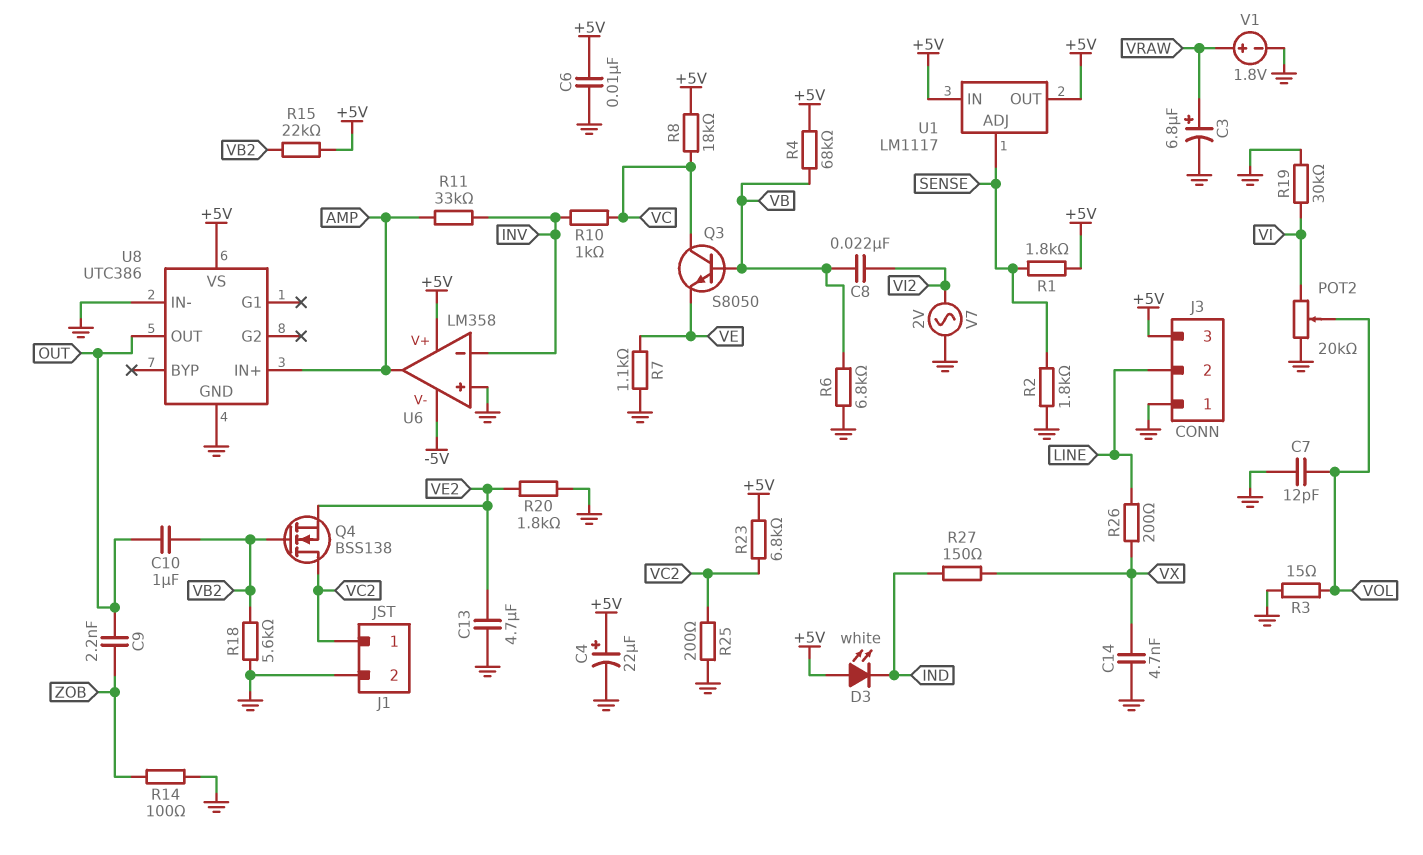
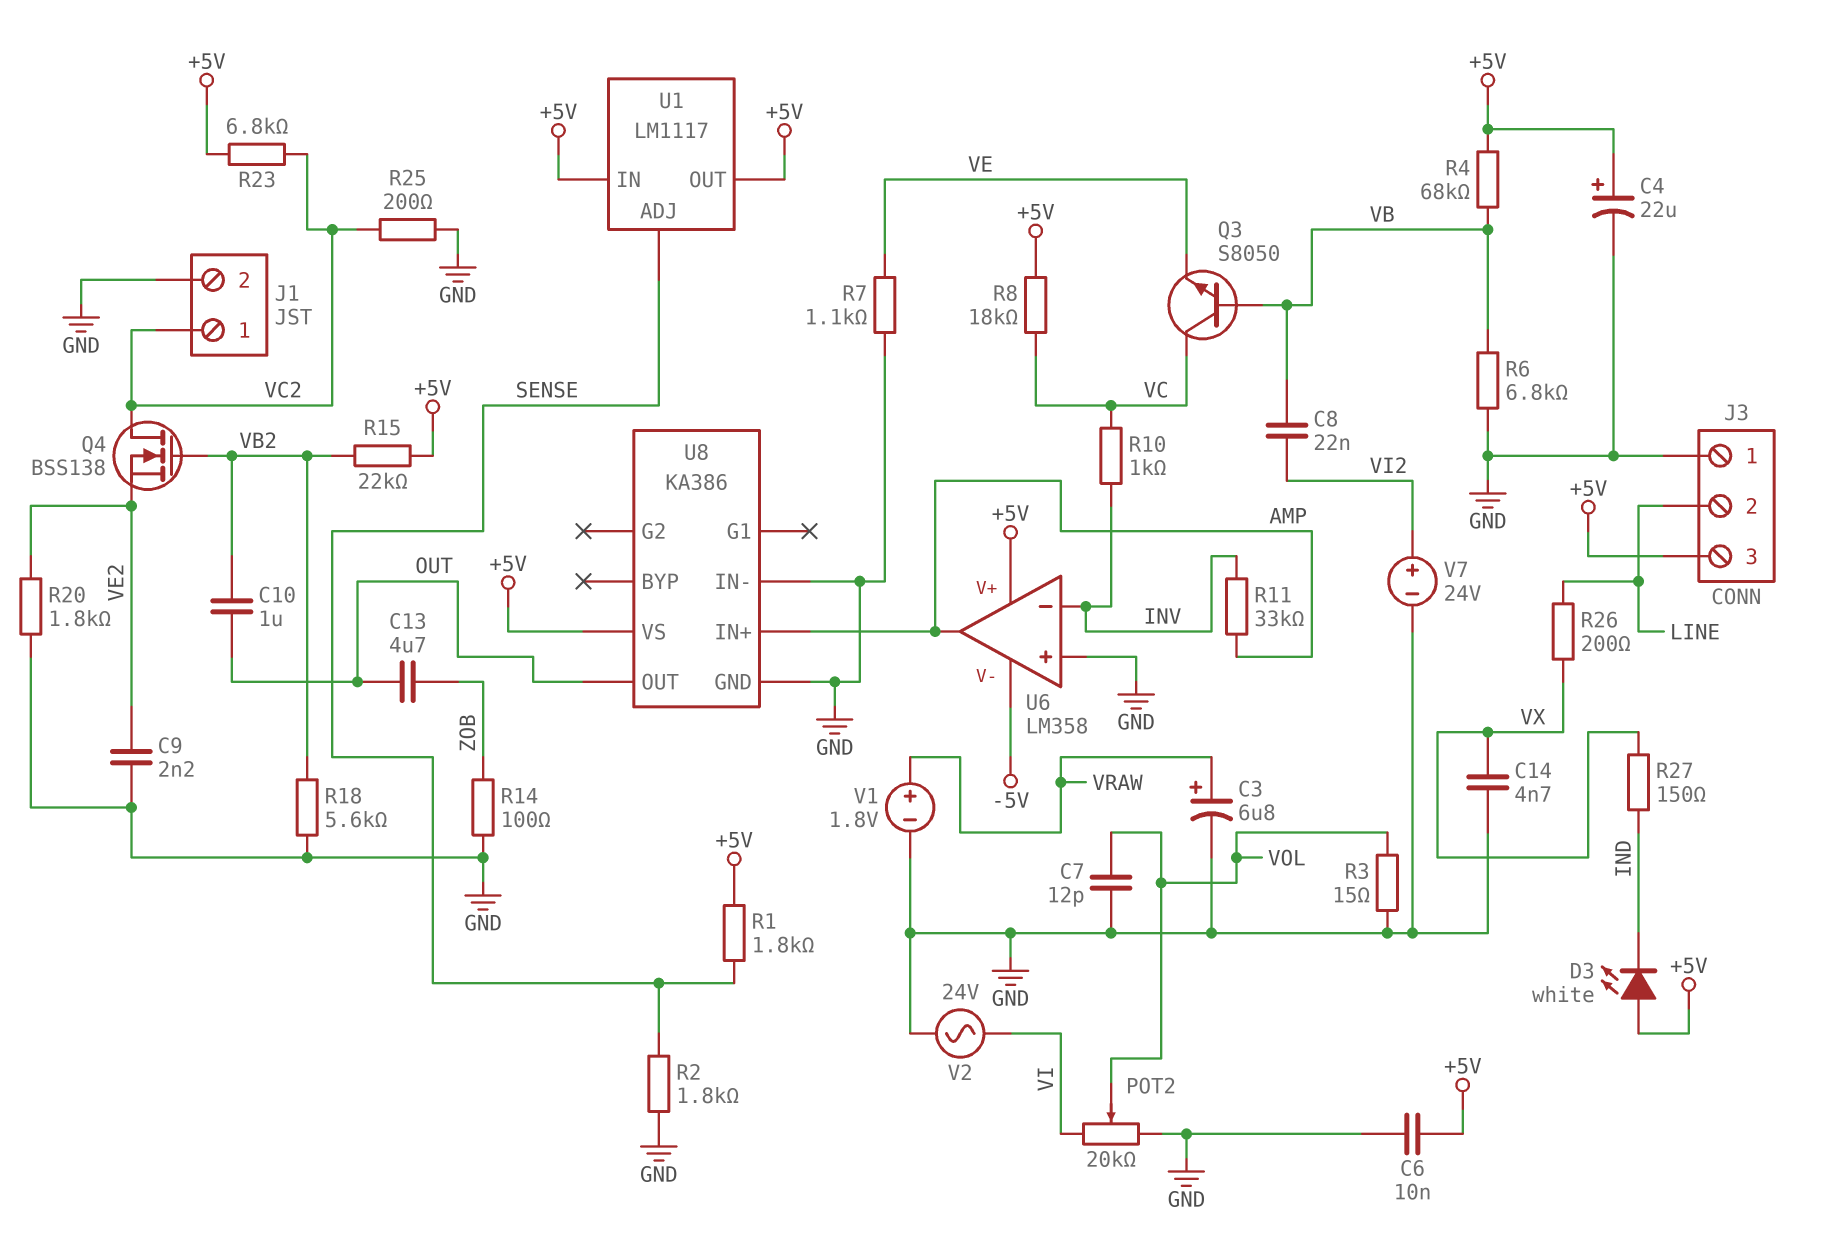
C9: 2.2nF (OUT, ZOB) -> 2.2nF (GND, VE2)
C13: 4.7uF (GND, VE2) -> 4.7uF (OUT, ZOB)
R19: 30k (GND, VI) -> none
U8: UTC386 -> KA386
V2: none -> AC 24V (GND, VI)
V7: AC 2V (GND, VI2) -> 24V (plus VI2, minus GND)

